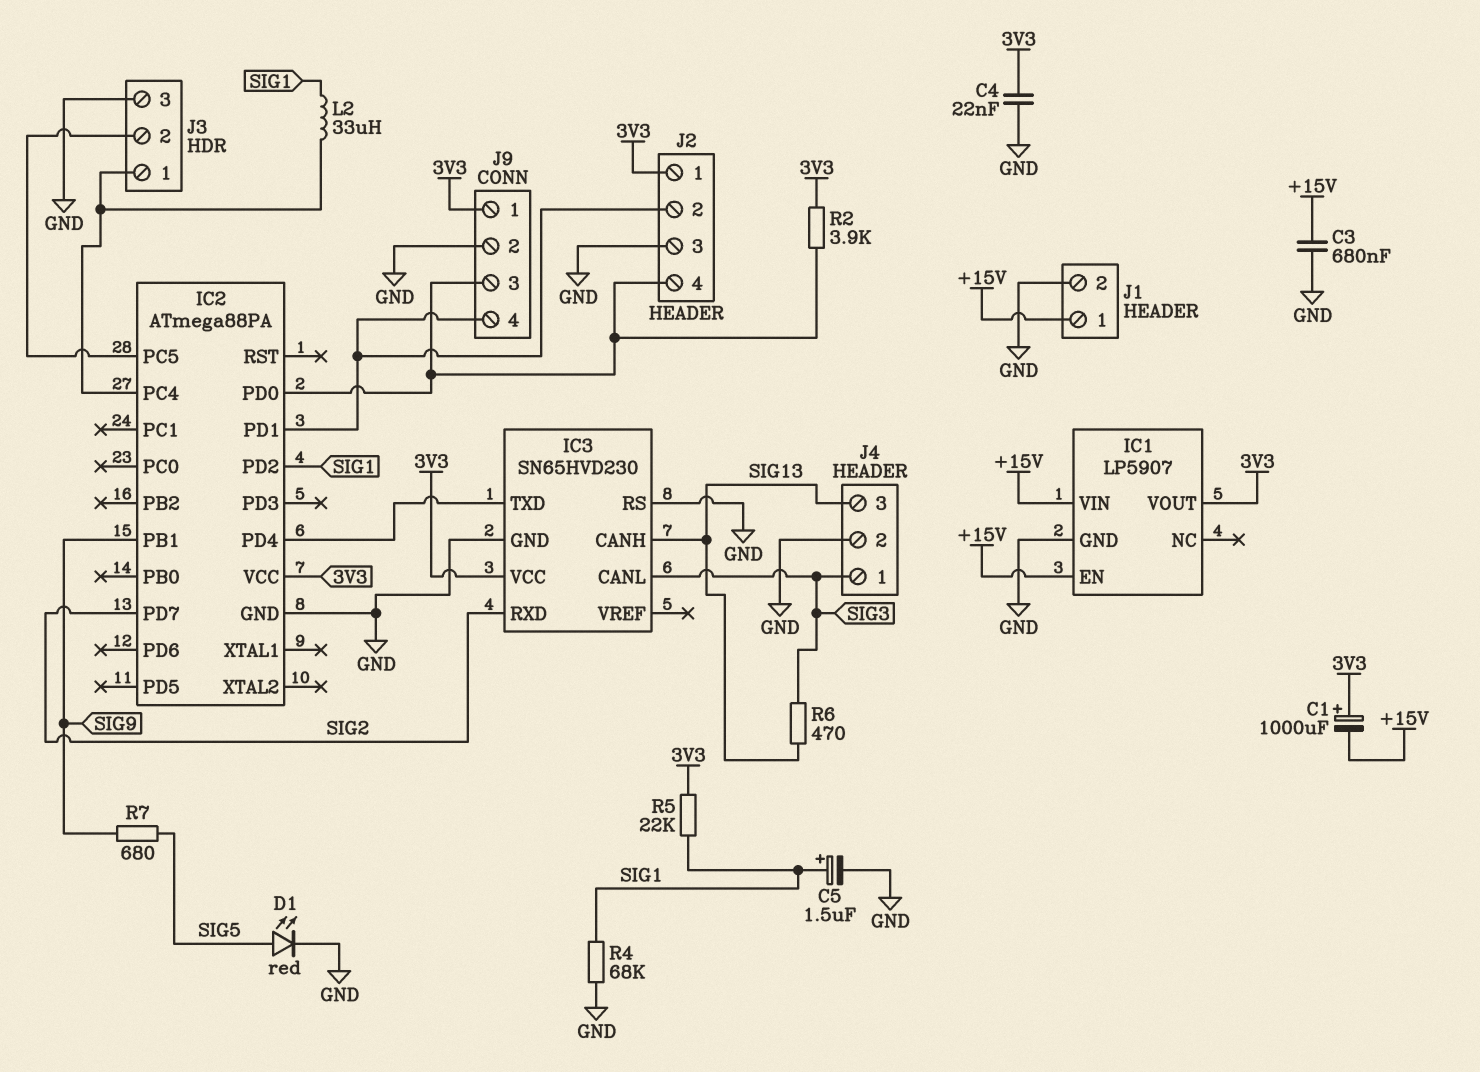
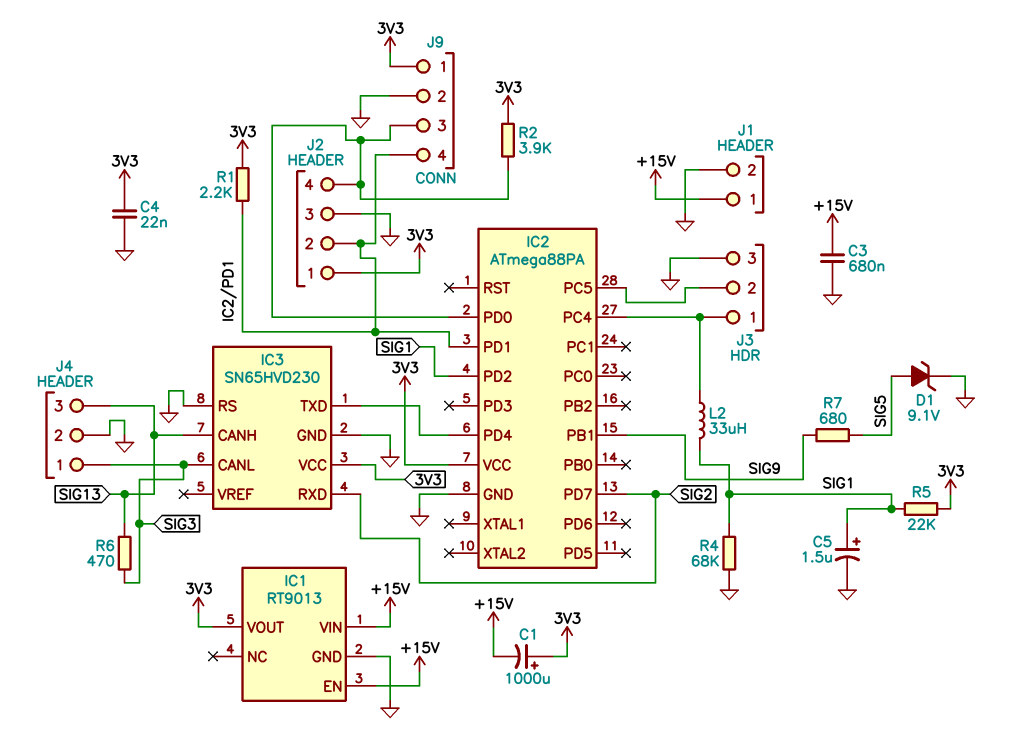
D1: LED red (A SIG5, K GND) -> zener 9.1V (A SIG5, K GND)
IC1: LP5907 -> RT9013
R1: none -> 2.2k (3V3, IC2/PD1)

